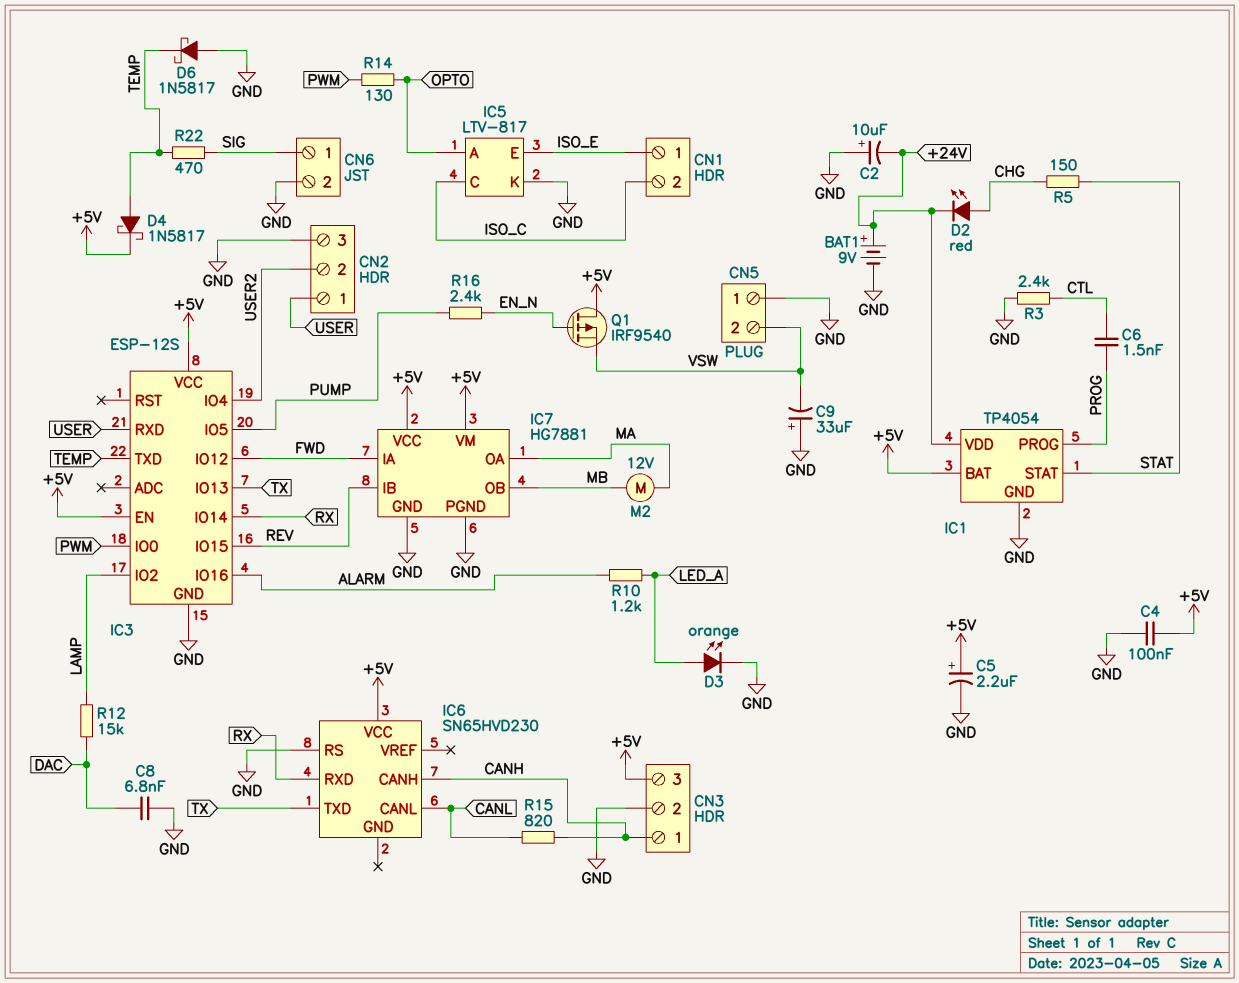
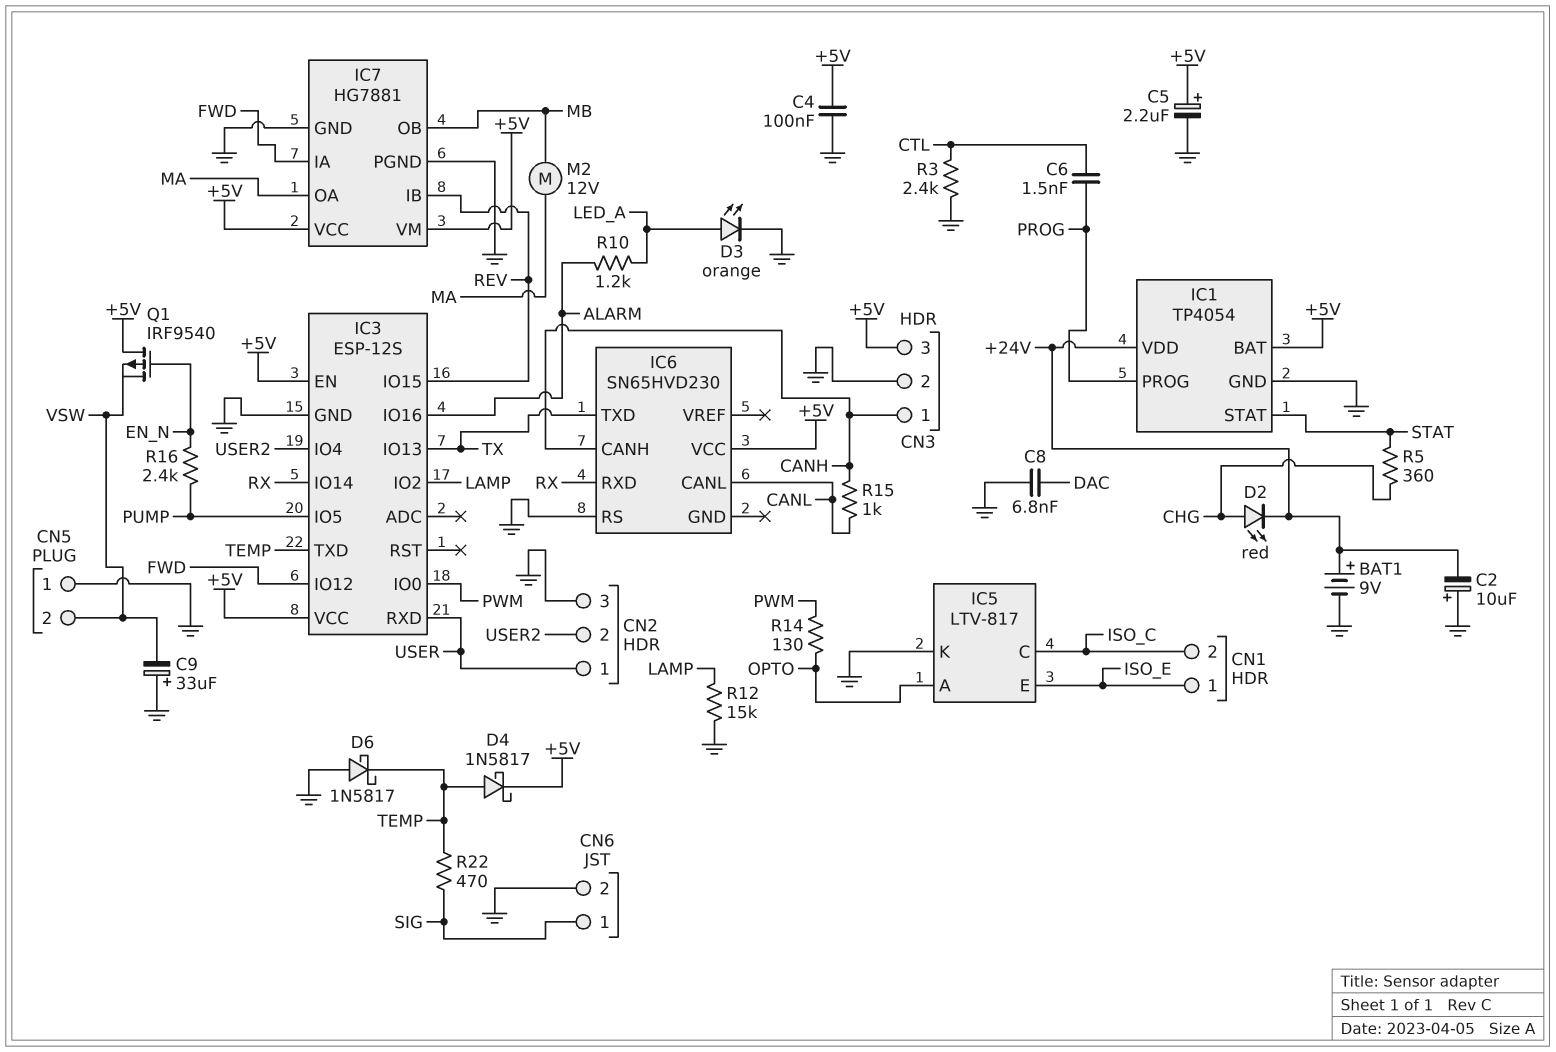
R5: 150 (CHG, STAT) -> 360 (CHG, STAT)
R12: 15k (DAC, LAMP) -> 15k (GND, LAMP)
R15: 820 (CANH, CANL) -> 1k (CANH, CANL)

